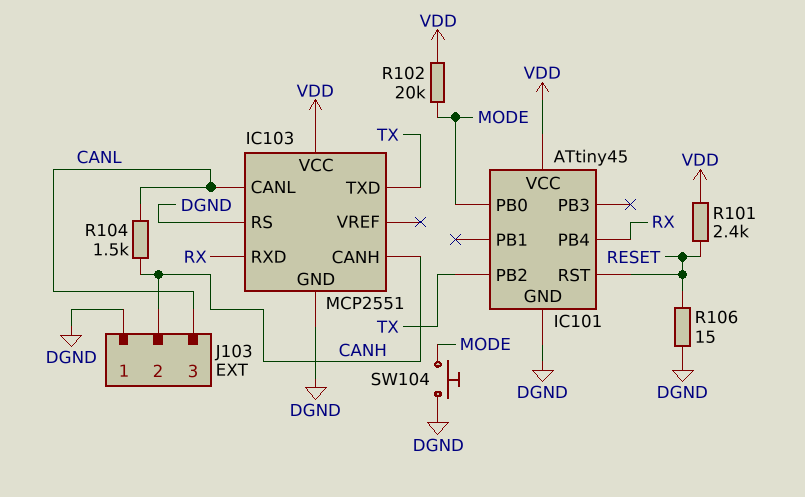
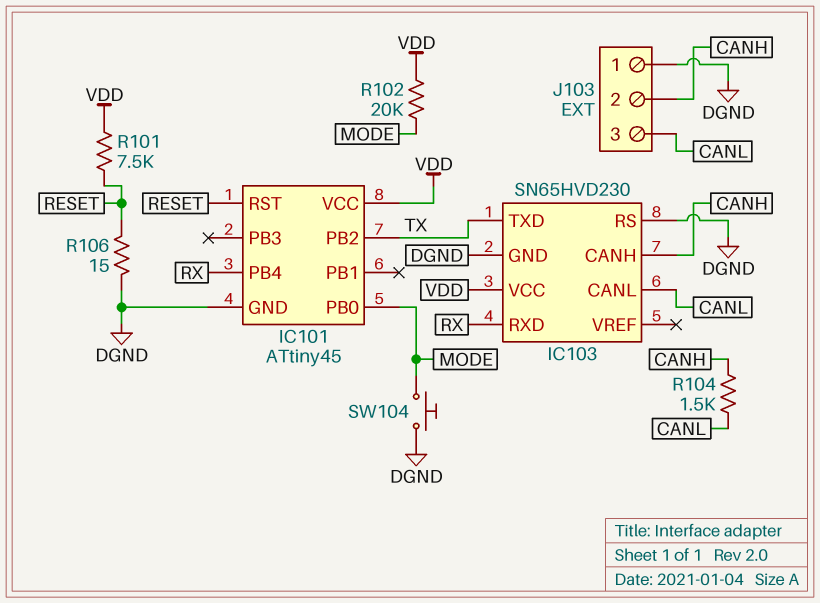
IC103: MCP2551 -> SN65HVD230
R101: 2.4k (RESET, VDD) -> 7.5k (RESET, VDD)

